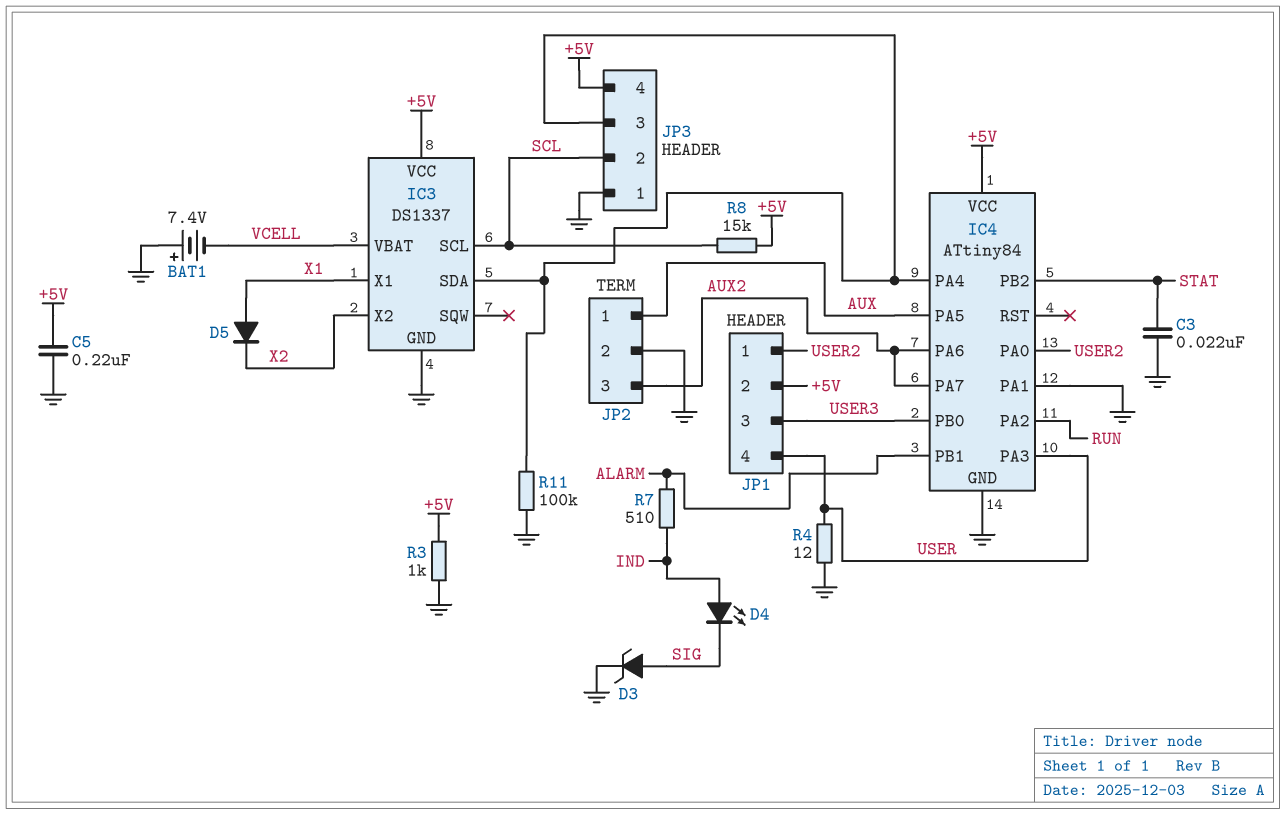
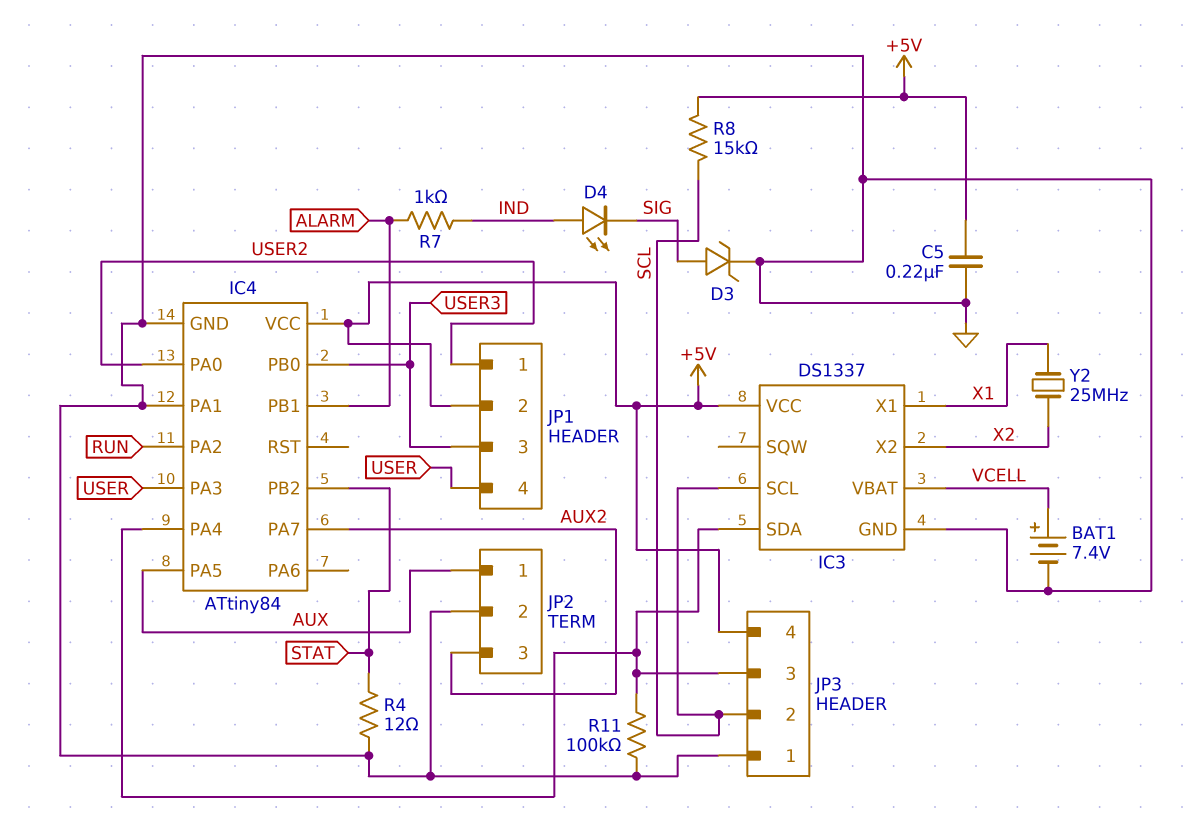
BAT1: 7.4V (plus GND, minus VCELL) -> 7.4V (plus VCELL, minus GND)
C3: 22nF (GND, STAT) -> none
D5: diode (A X1, K X2) -> none
IC4 pin PA6: AUX2 -> none
R3: 1k (+5V, GND) -> none
R4: 12 (GND, USER) -> 12 (GND, STAT)
R7: 510 (ALARM, IND) -> 1k (ALARM, IND)
Y2: none -> 25MHz (X1, X2)

